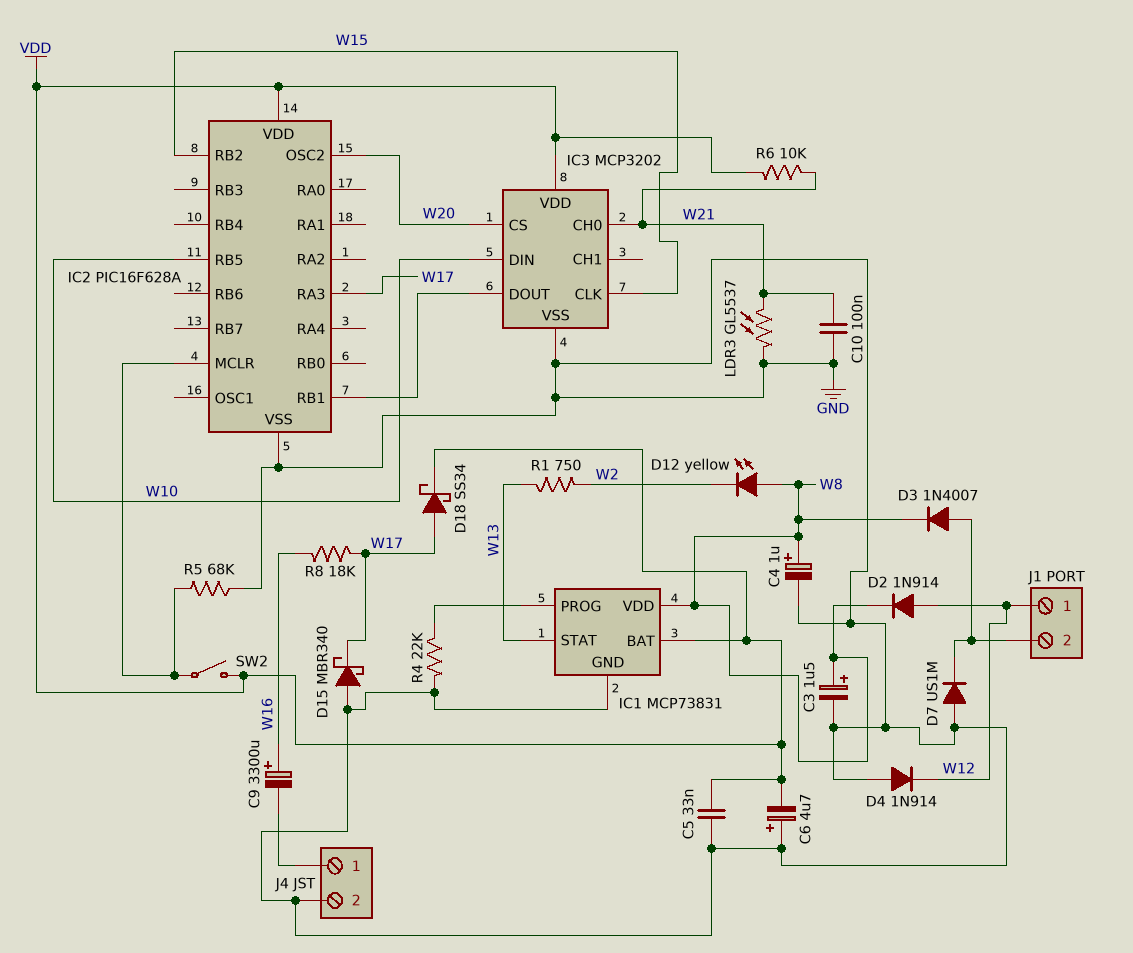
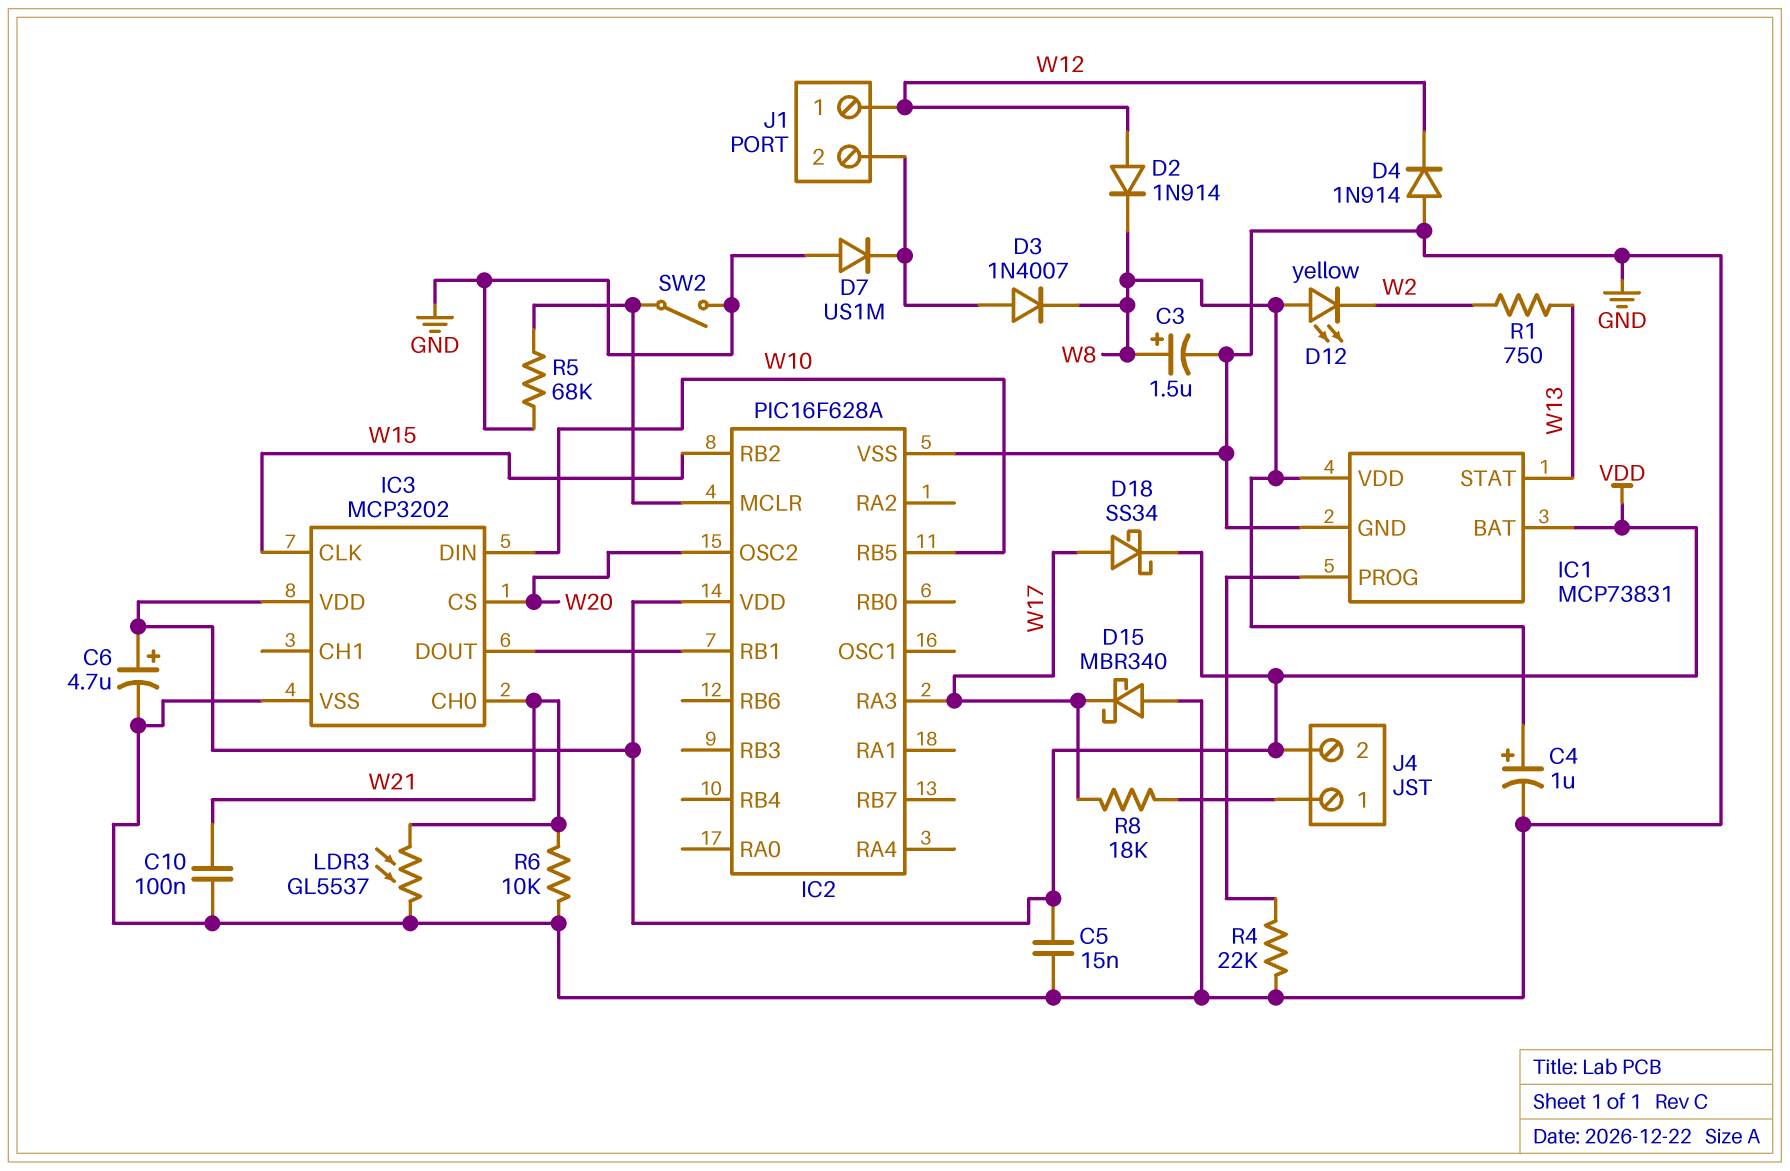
C5: 33nF (GND, VDD) -> 15nF (GND, VDD)
C6: 4.7uF (plus GND, minus VDD) -> 4.7uF (plus VDD, minus GND)
C9: 3300uF (plus W16, minus J4/1) -> none
J4 pin 2: GND -> VDD
R6: 10k (VDD, W21) -> 10k (GND, W21)
R8: 18k (W16, W17) -> 18k (J4/1, W17)
SW2: switch (IC2/MCLR, VDD) -> switch (GND, IC2/MCLR)

